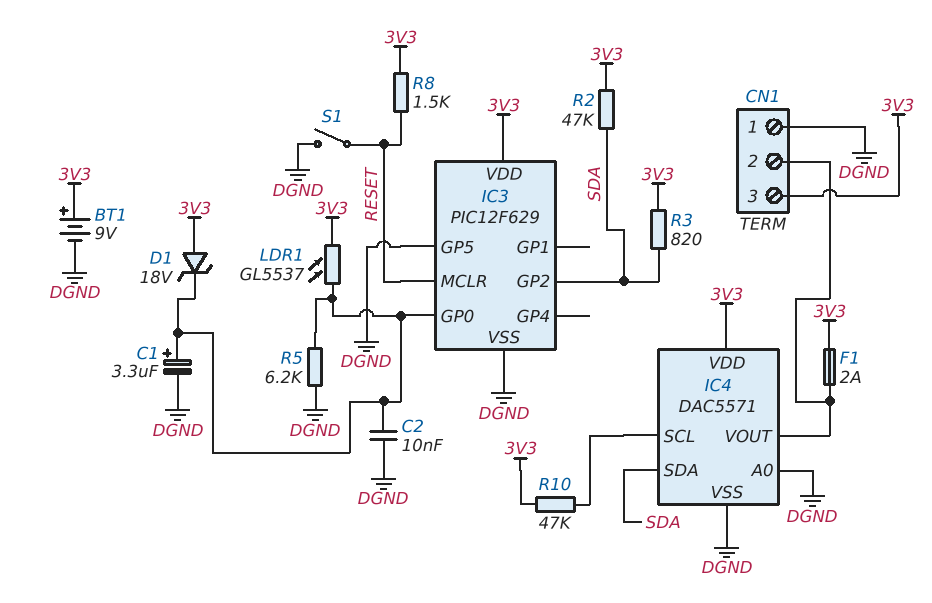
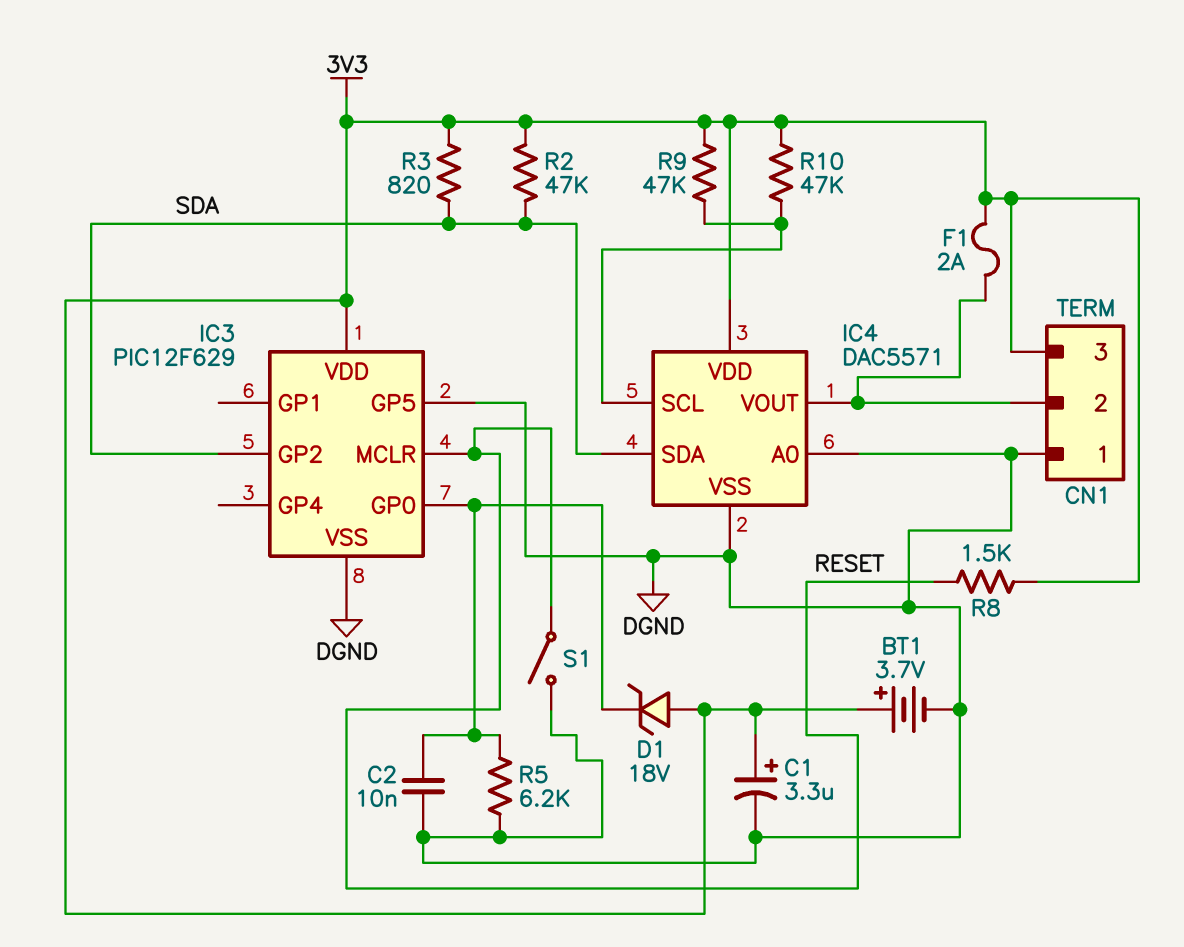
BT1: 9V (plus 3V3, minus DGND) -> 3.7V (plus 3V3, minus DGND)
C1: 3.3uF (plus IC3/GP0, minus DGND) -> 3.3uF (plus 3V3, minus DGND)
LDR1: GL5537 (3V3, IC3/GP0) -> none
R9: none -> 47k (3V3, IC4/SCL)

